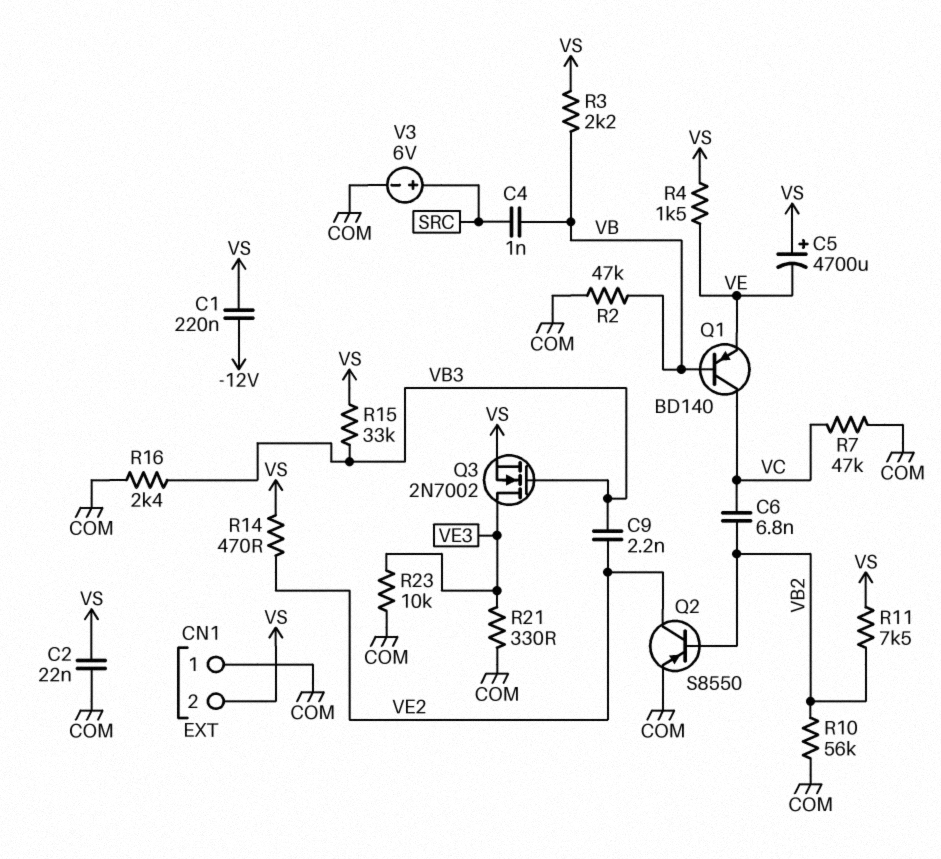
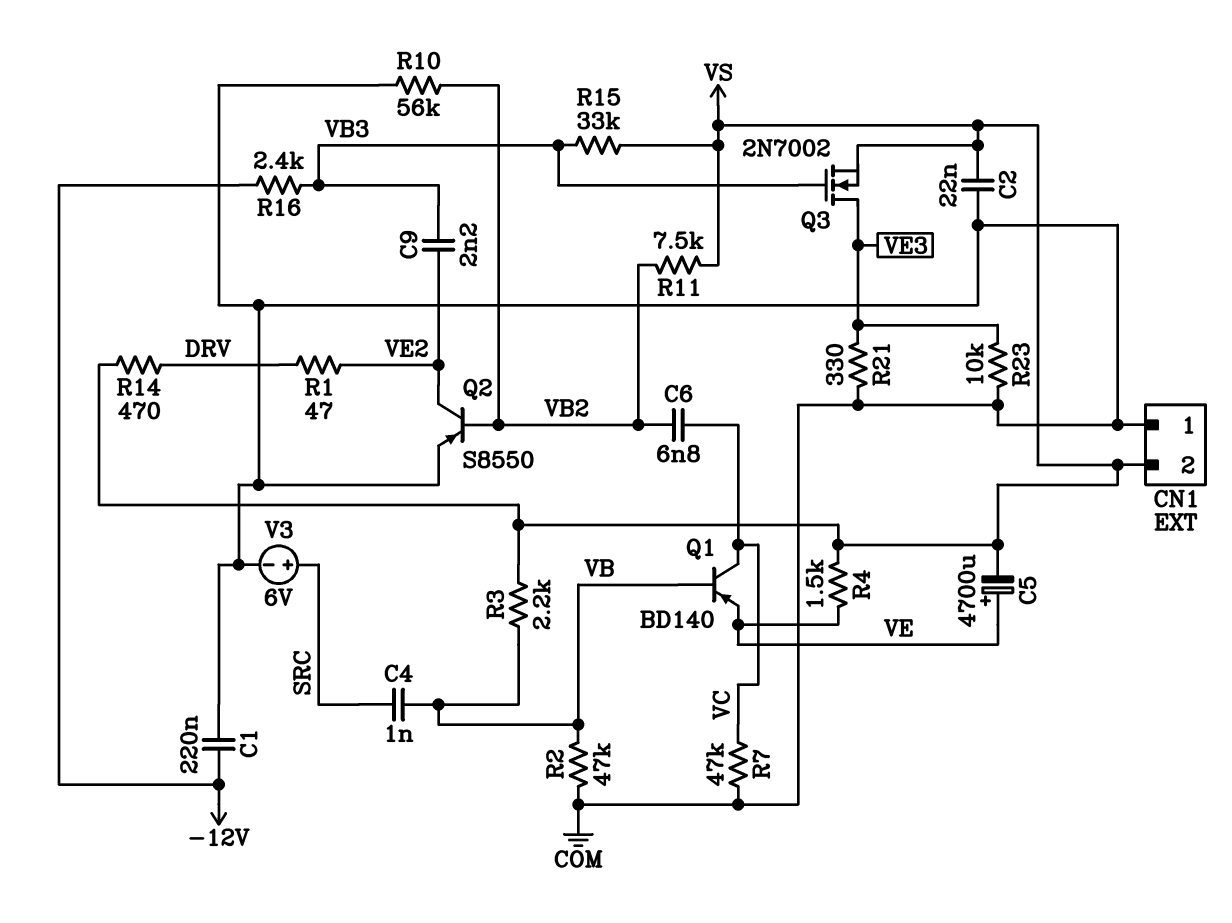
C1: 220nF (-12V, VS) -> 220nF (-12V, COM)
C5: 4700uF (plus VS, minus VE) -> 4700uF (plus VE, minus VS)
R1: none -> 47 (DRV, VE2)
R14: 470 (VE2, VS) -> 470 (DRV, VS)
R16: 2.4k (COM, VB3) -> 2.4k (-12V, VB3)

